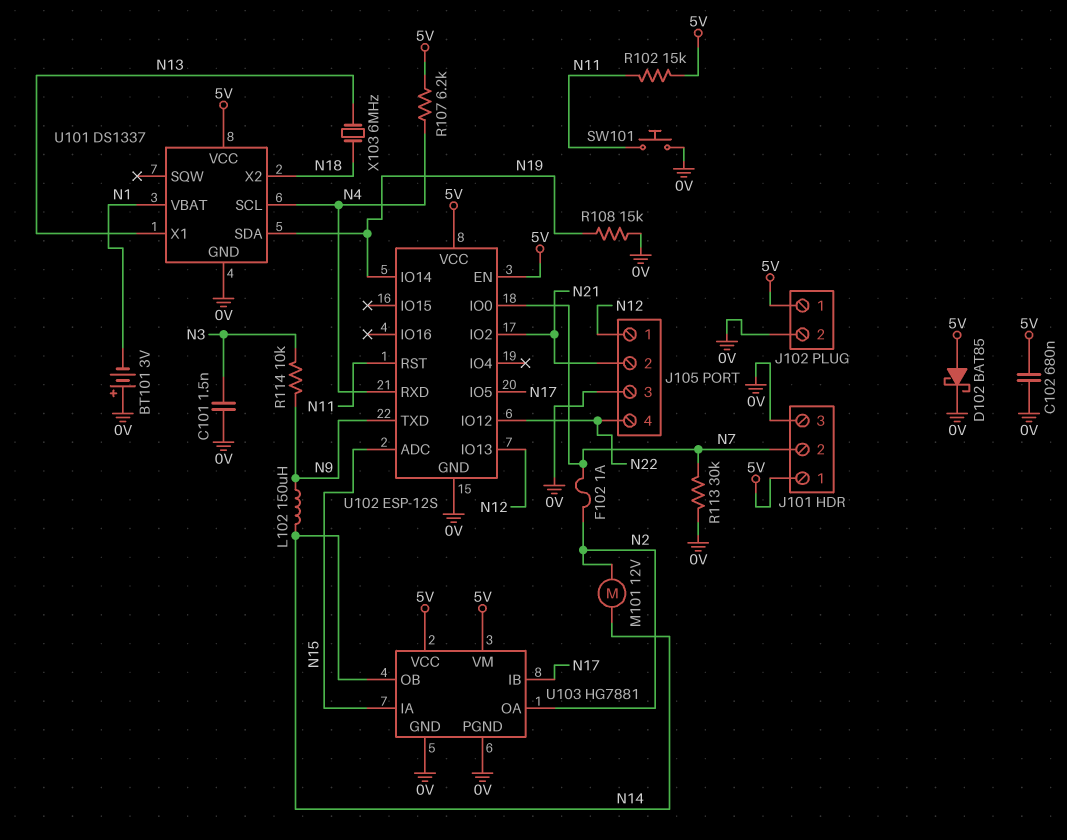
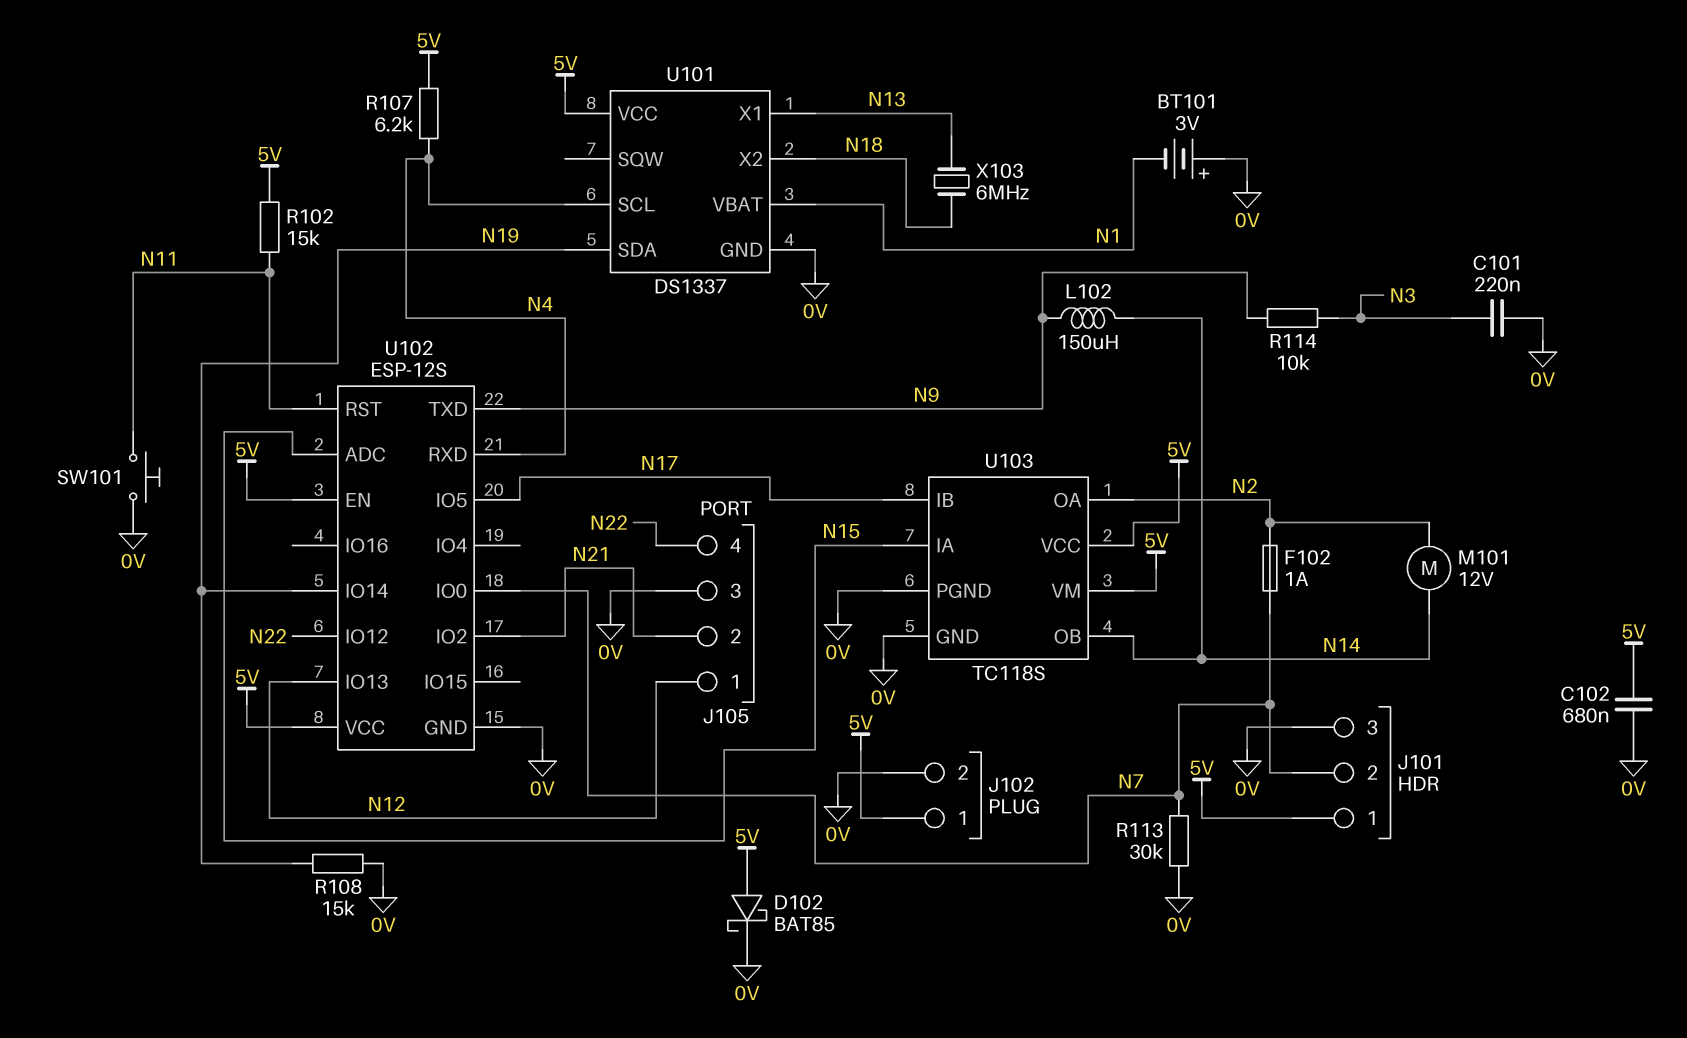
C101: 1.5nF (0V, N3) -> 220nF (0V, N3)
U103: HG7881 -> TC118S

